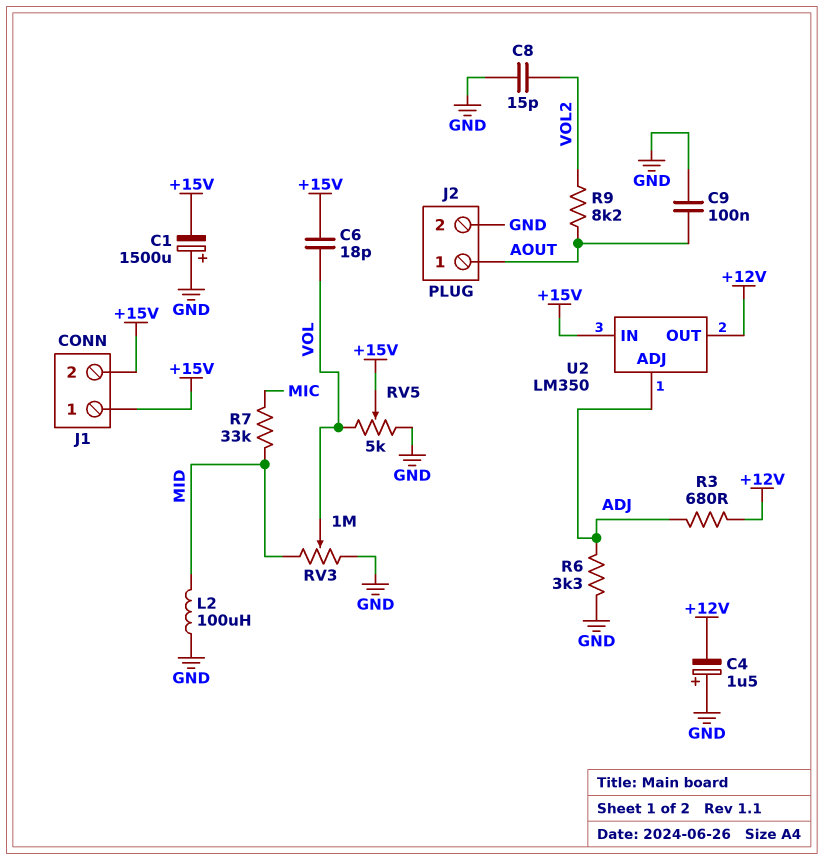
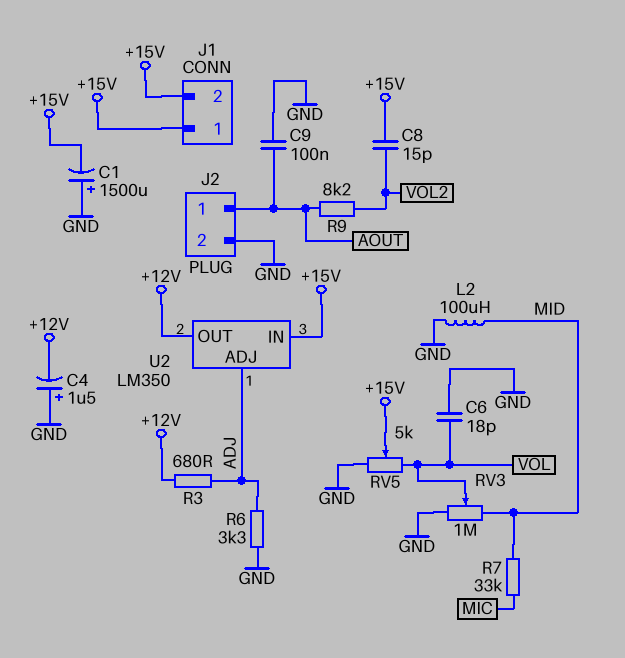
C6: 18pF (+15V, VOL) -> 18pF (GND, VOL)
C8: 15pF (GND, VOL2) -> 15pF (+15V, VOL2)

